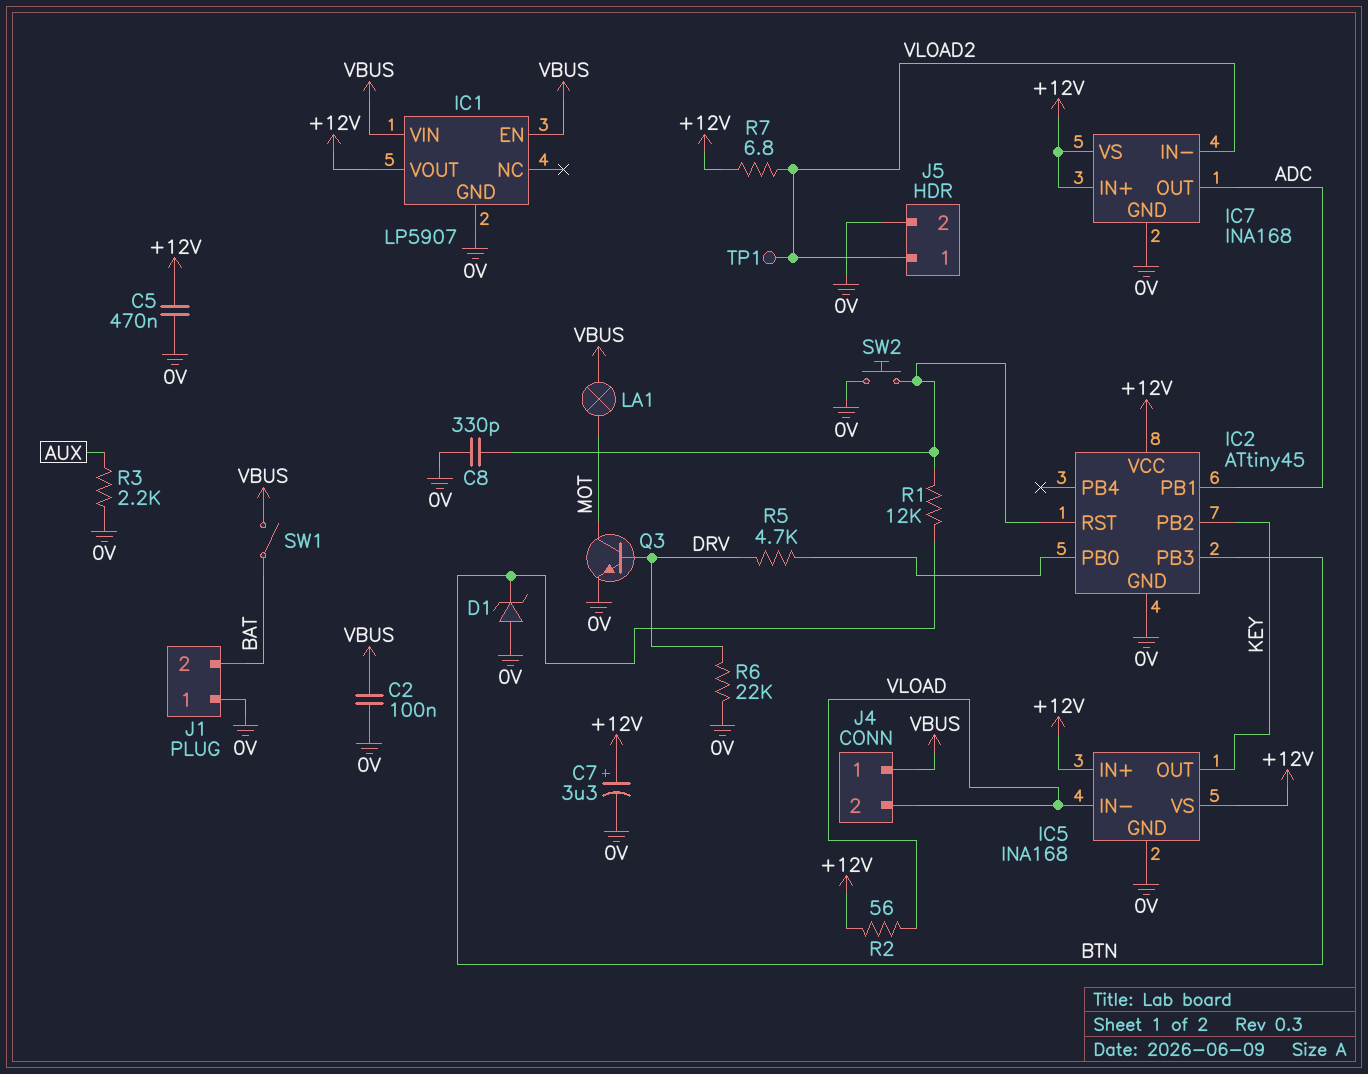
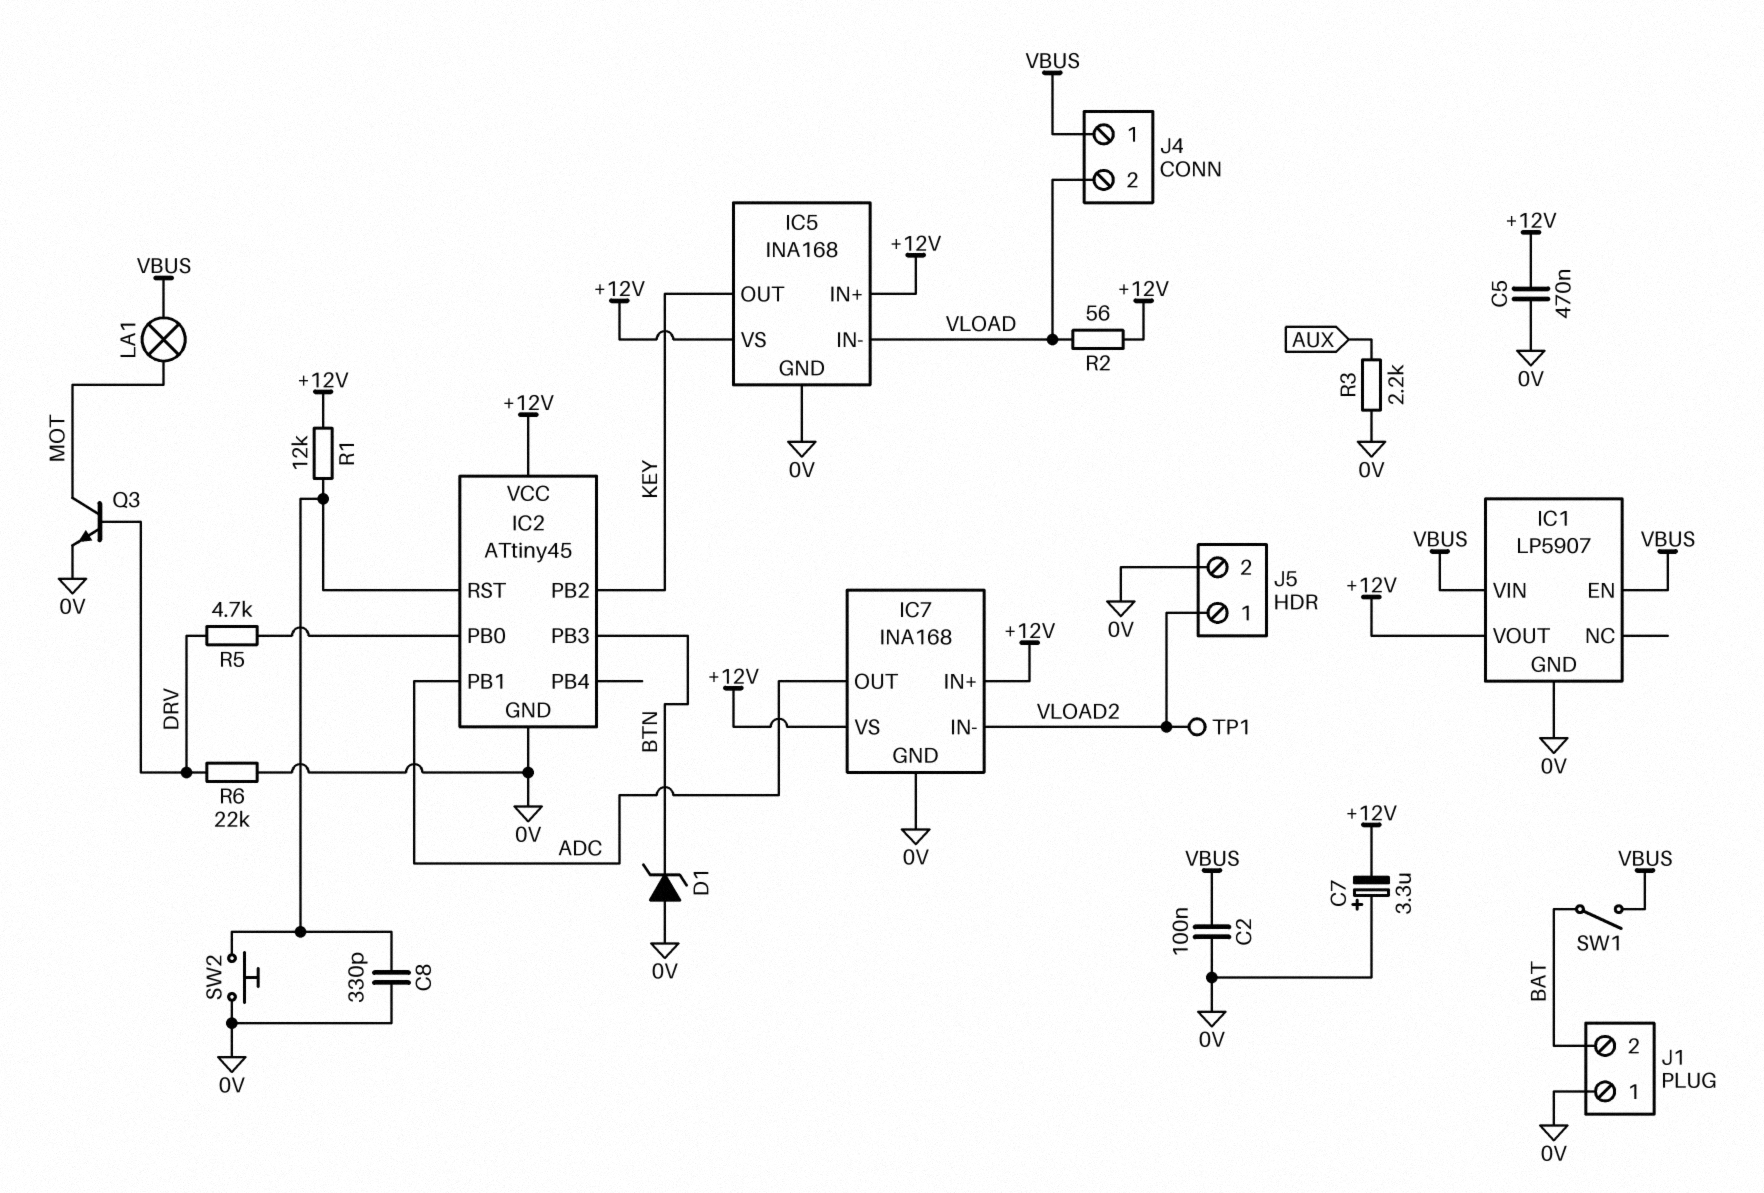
C7: 3.3uF (plus +12V, minus 0V) -> 3.3uF (plus 0V, minus +12V)
R1: 12k (BTN, IC2/RST) -> 12k (+12V, IC2/RST)
R7: 6.8 (+12V, VLOAD2) -> none

